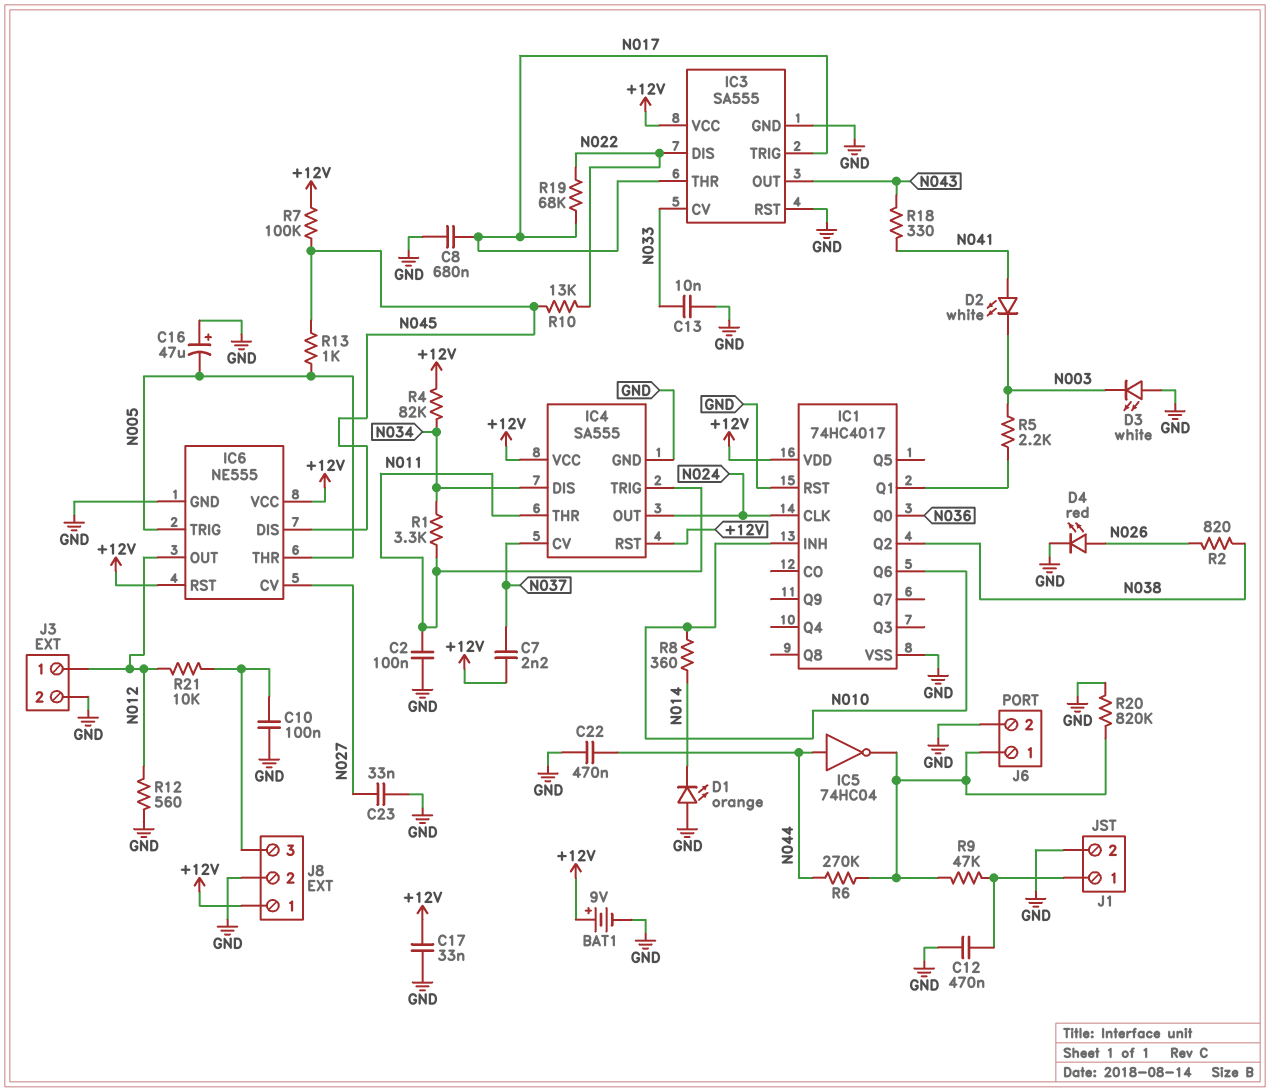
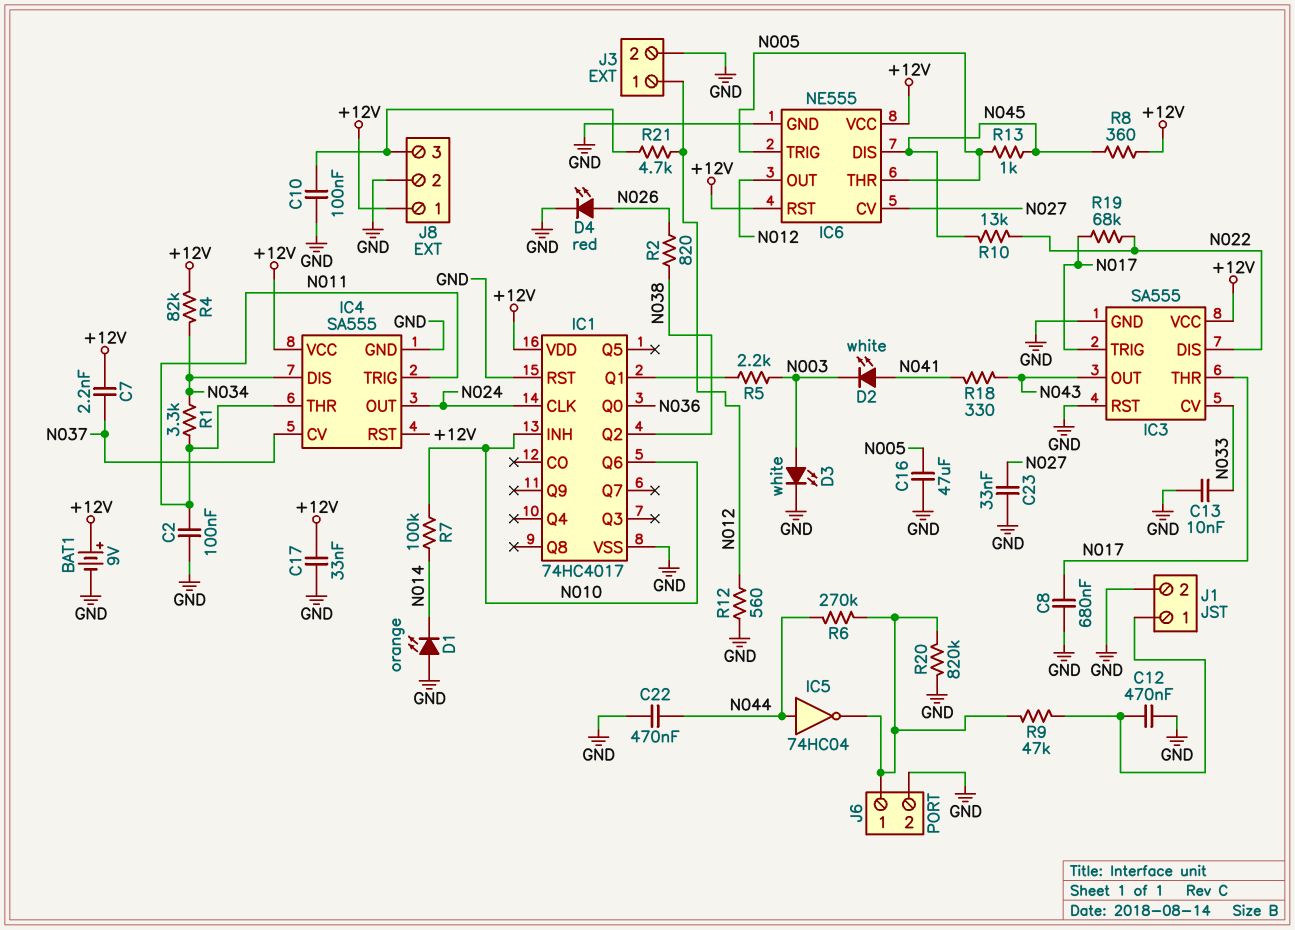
C16: 47uF (plus GND, minus N005) -> 47uF (GND, N005)
D3: LED white (A GND, K N003) -> LED white (A N003, K GND)
R7: 100k (+12V, N045) -> 100k (N010, N014)
R8: 360 (N010, N014) -> 360 (+12V, N045)
R21: 10k (J8/3, N012) -> 4.7k (J8/3, N012)

